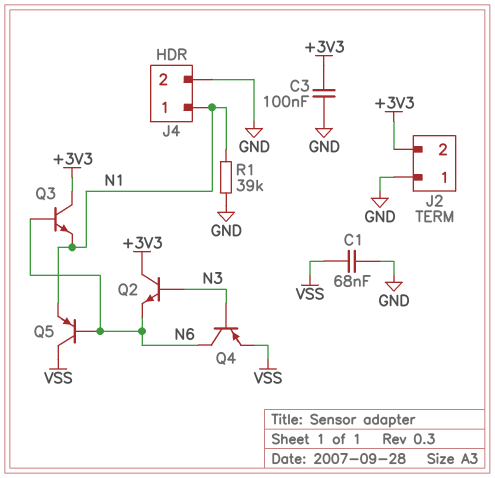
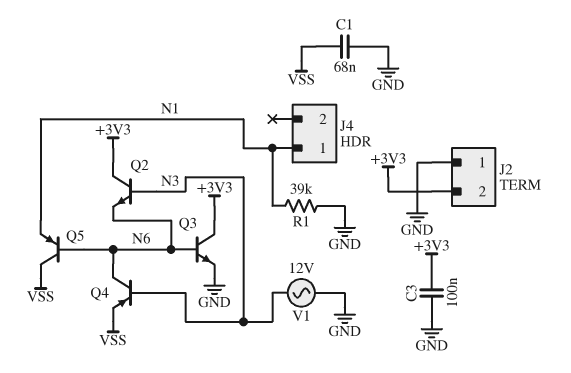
J4 pin 2: GND -> none
Q3: NPN (B N6, C +3V3, E N1) -> NPN (B N6, C +3V3, E GND)
V1: none -> AC 12V (GND, N3)

